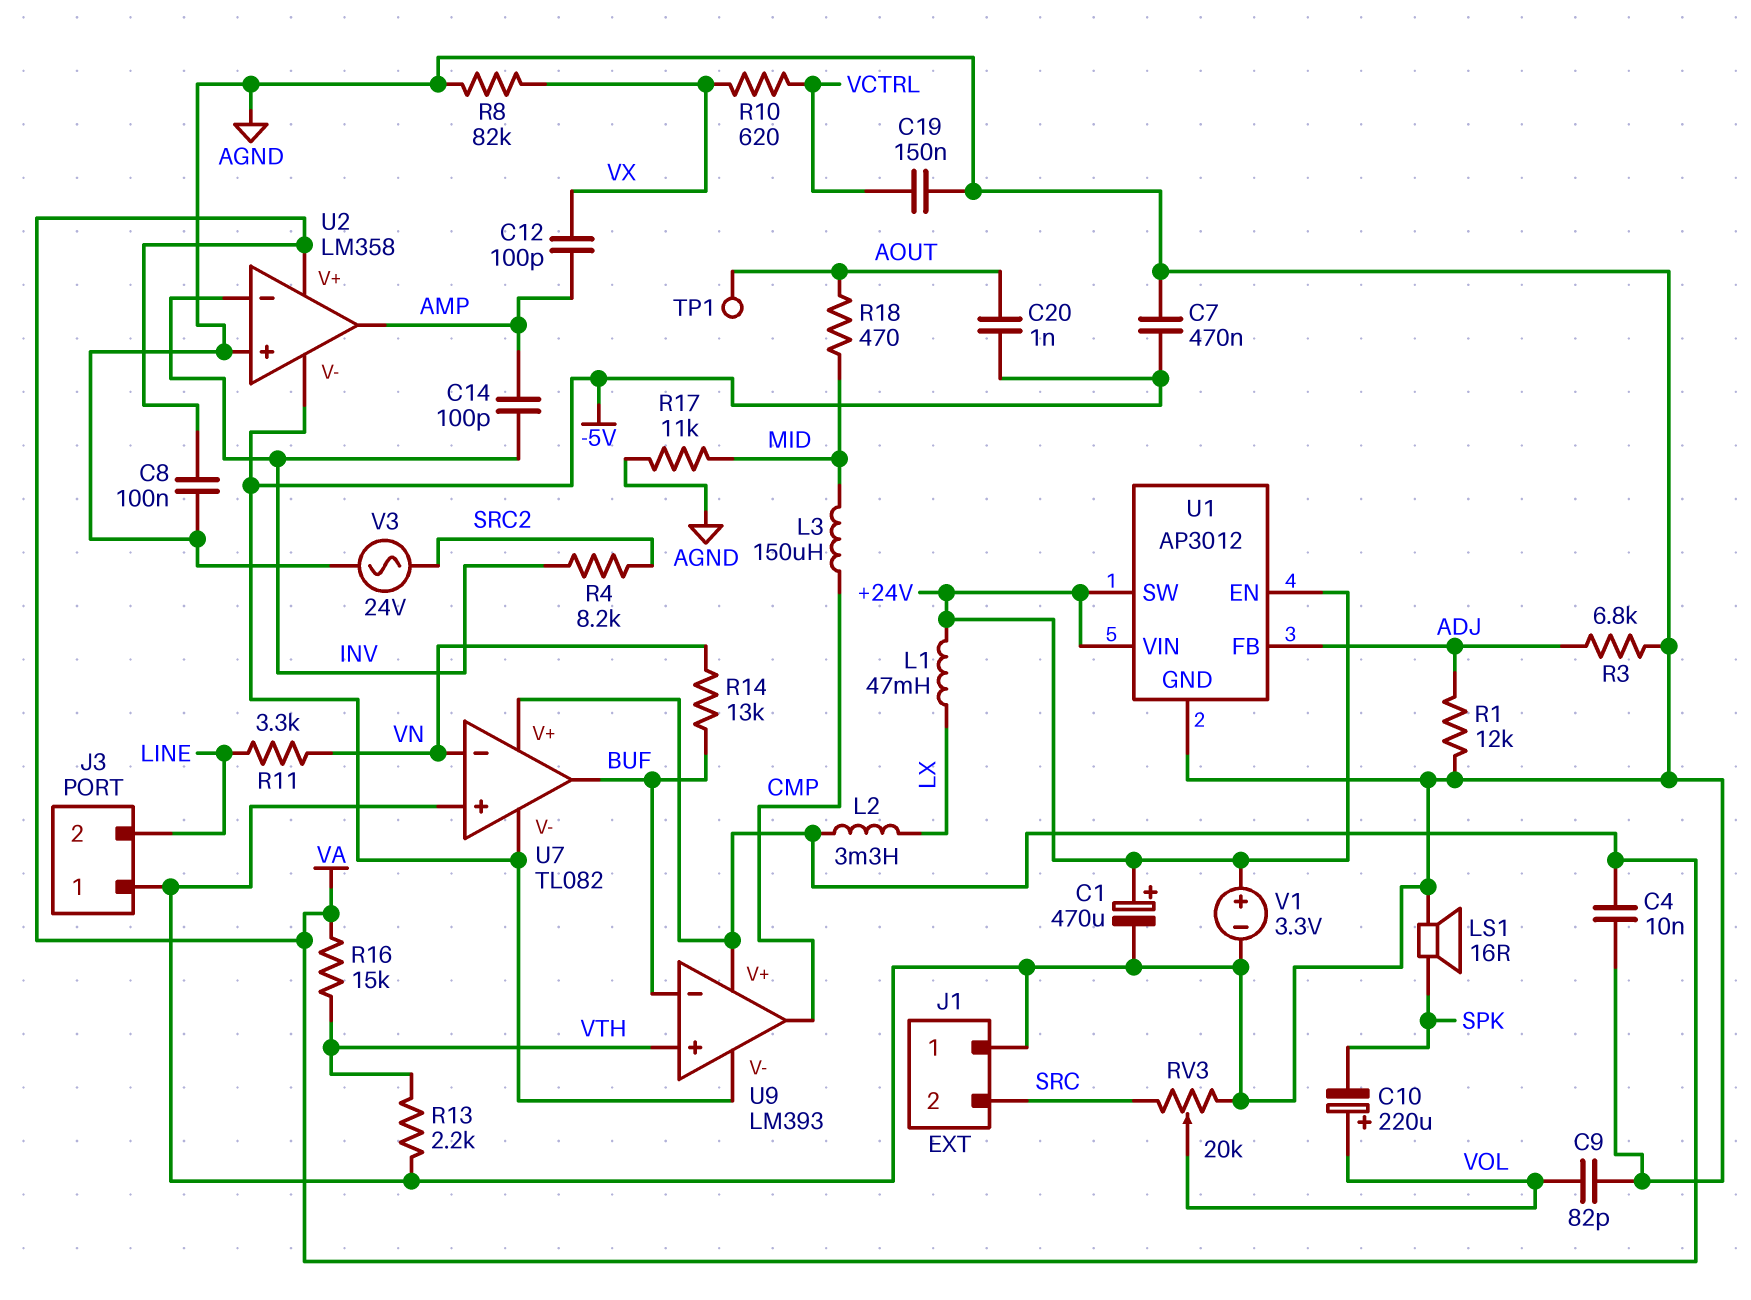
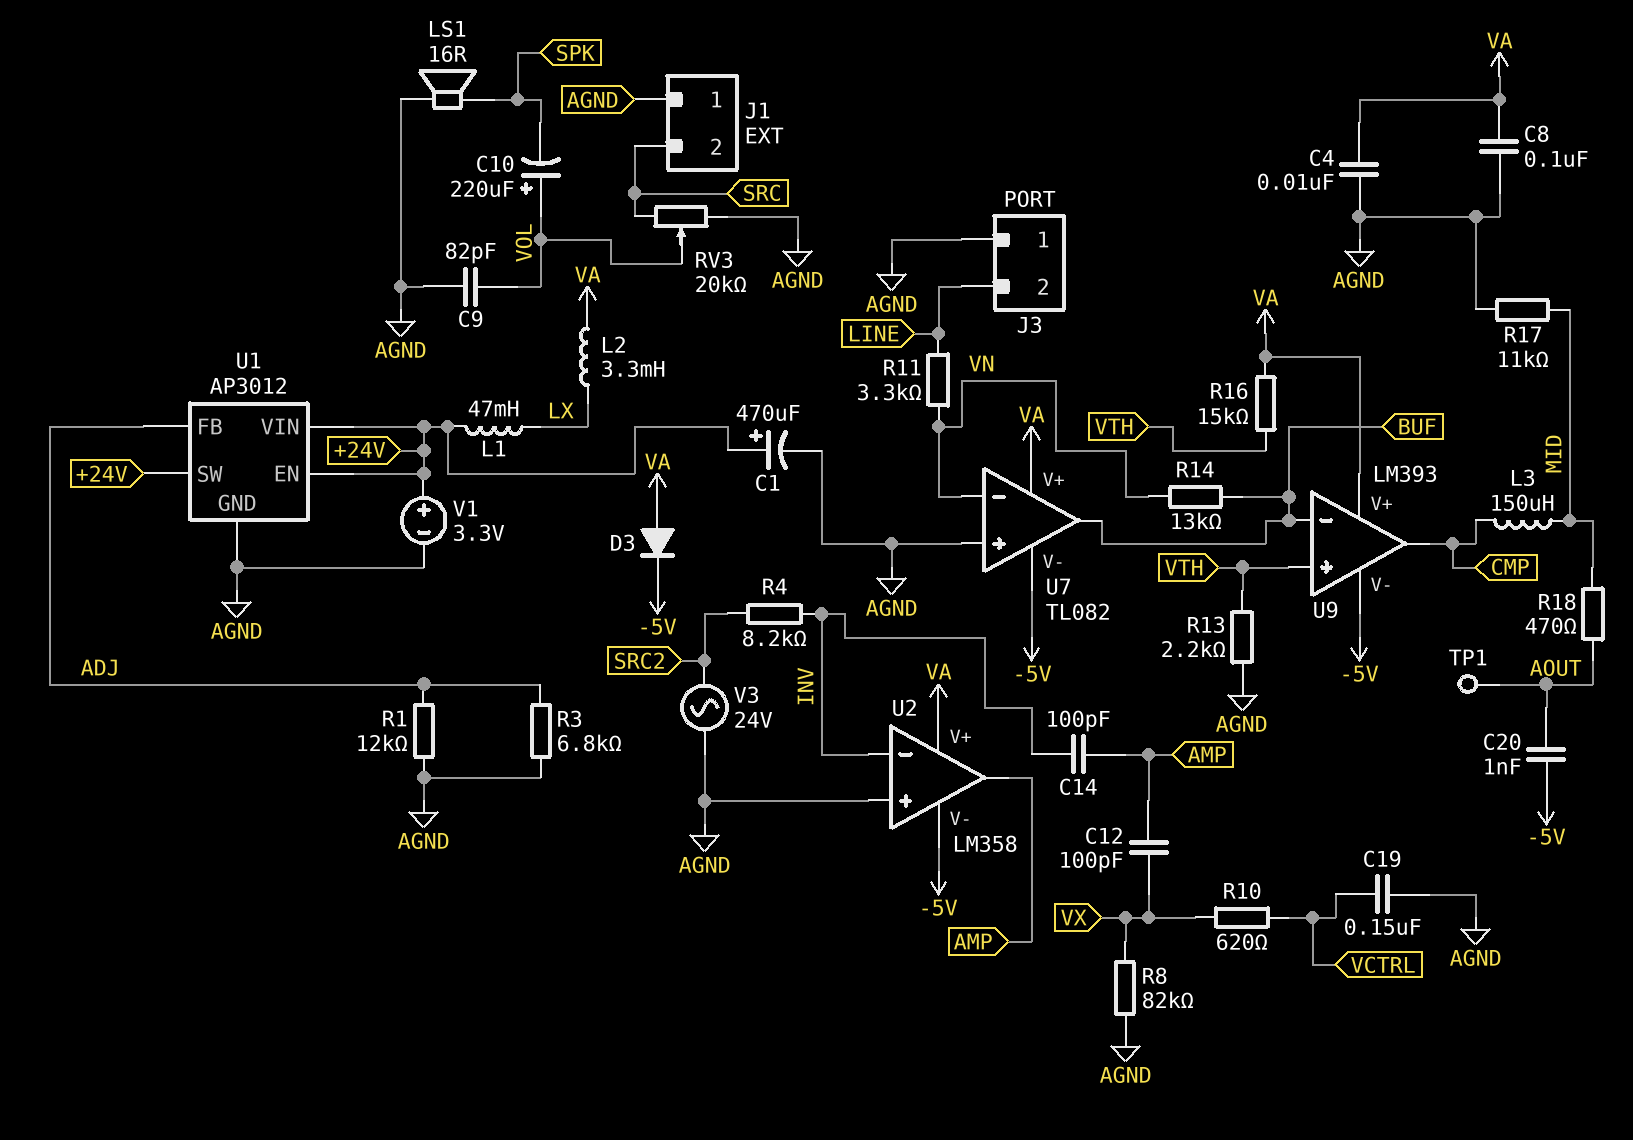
C7: 470nF (-5V, AGND) -> none
D3: none -> diode (A VA, K -5V)

